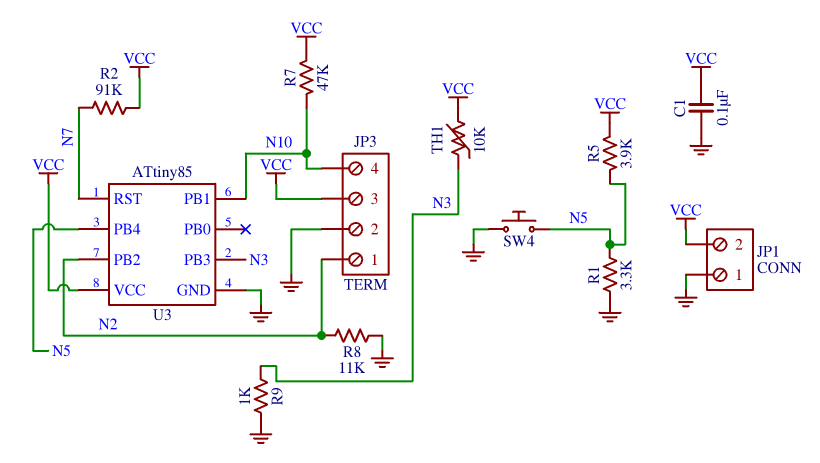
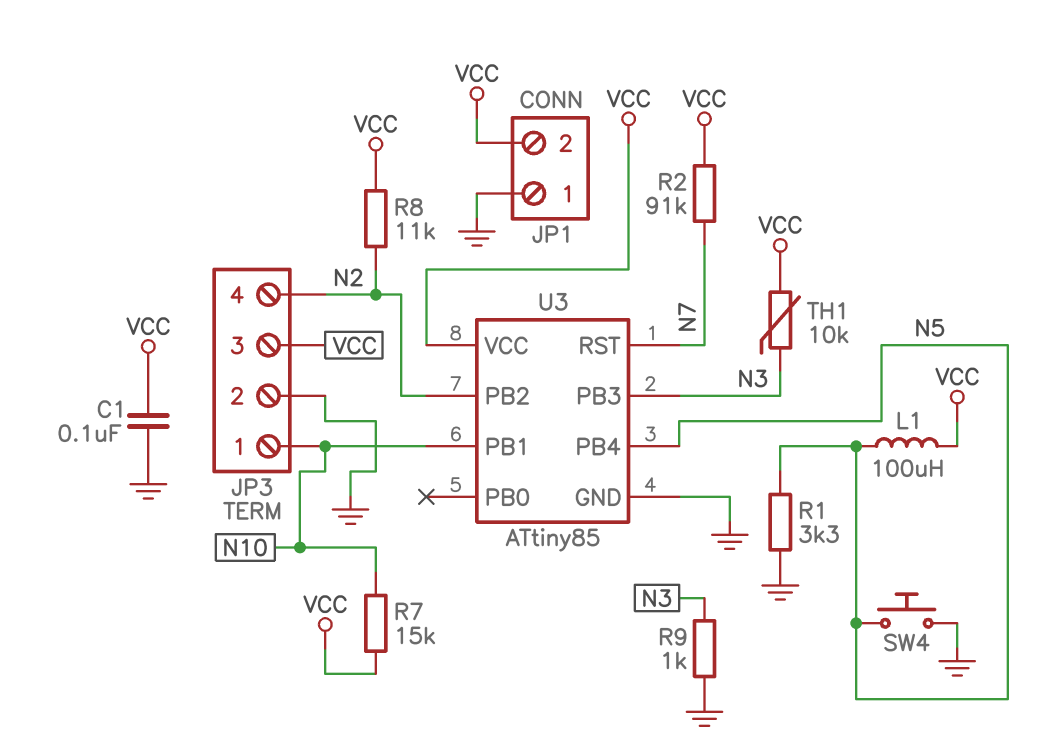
JP3 pin 1: N2 -> N10
JP3 pin 4: N10 -> N2
L1: none -> 100uH (N5, VCC)
R5: 3.9k (N5, VCC) -> none
R7: 47k (N10, VCC) -> 15k (N10, VCC)
R8: 11k (GND, N2) -> 11k (N2, VCC)

